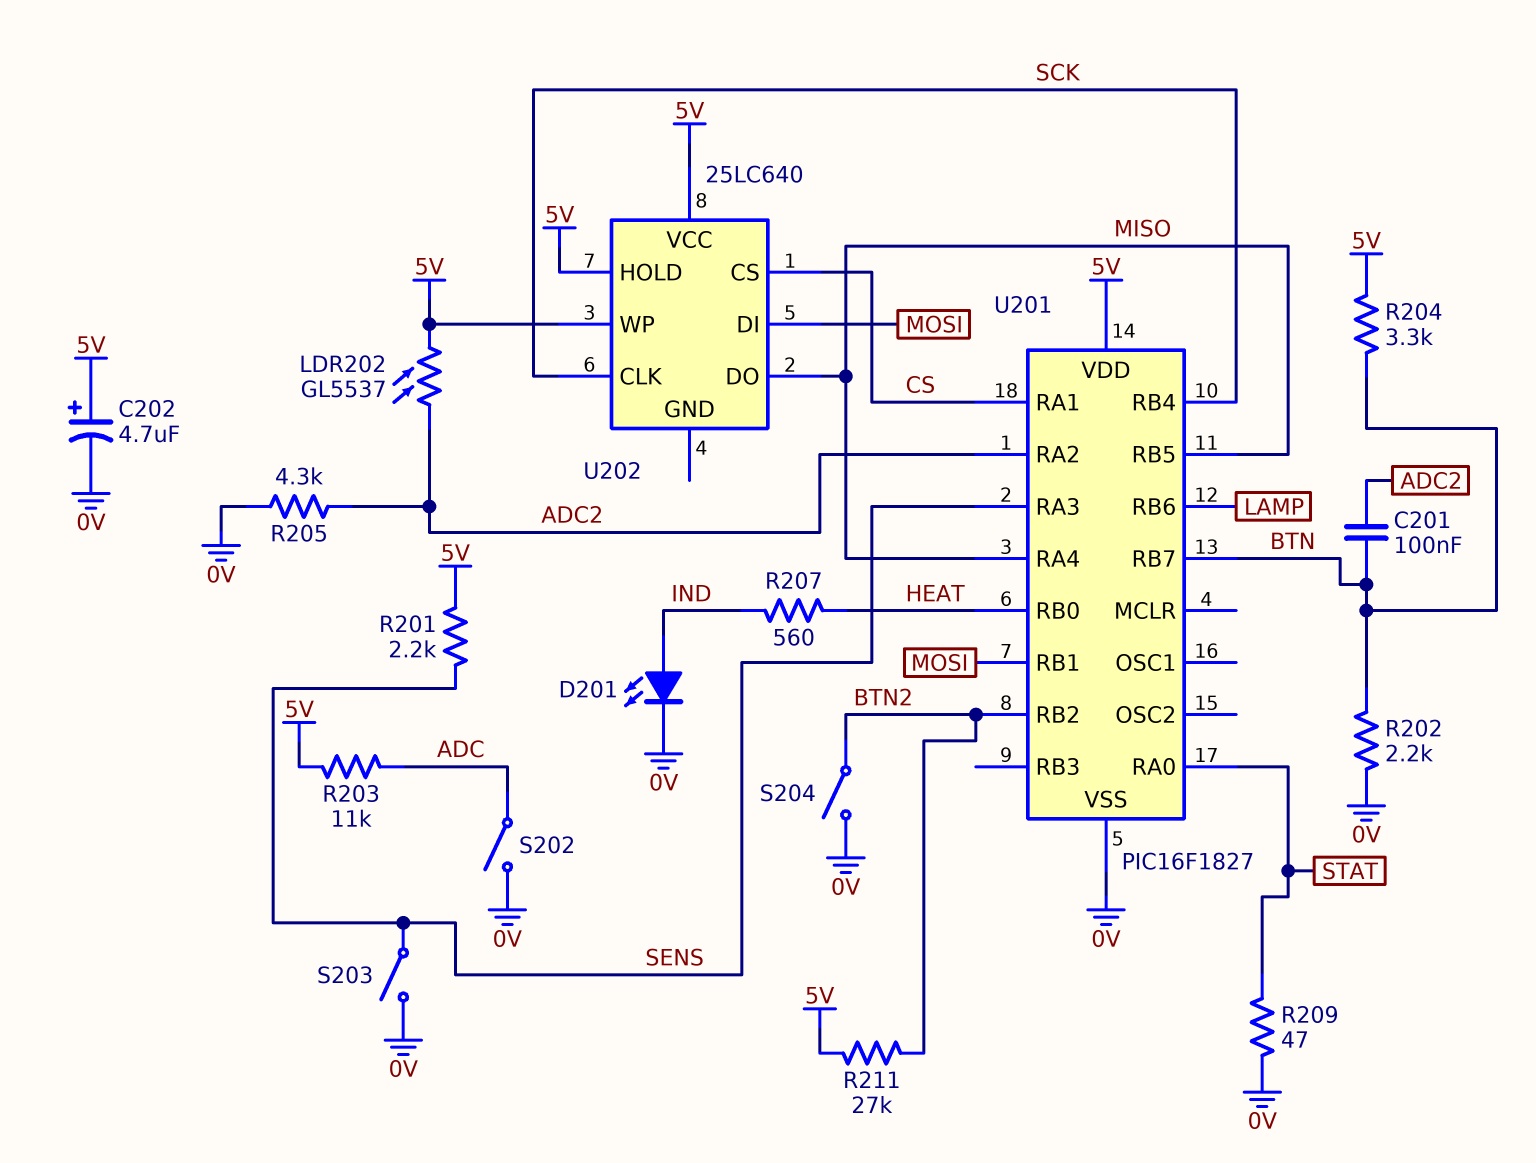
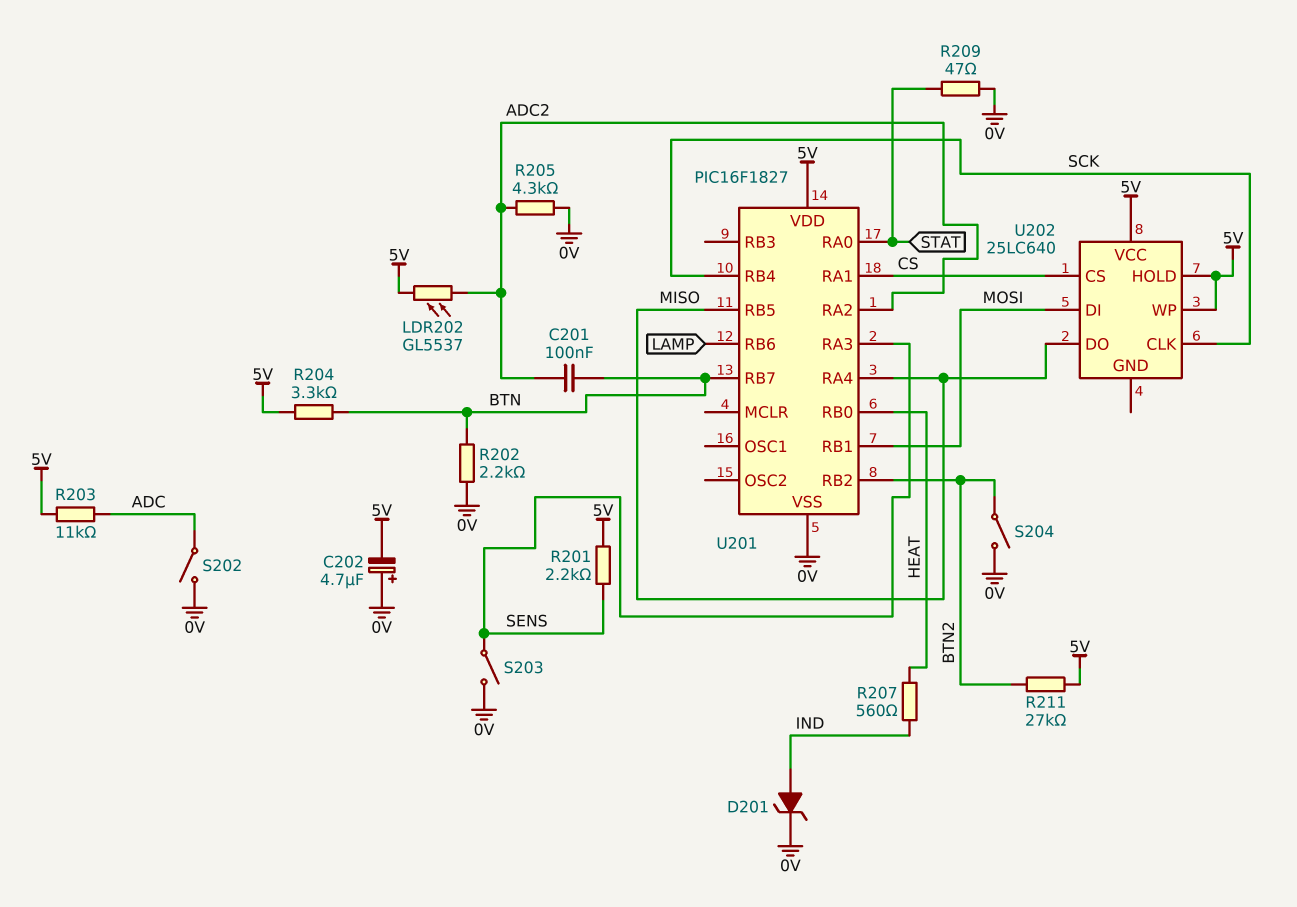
C202: 4.7uF (plus 5V, minus 0V) -> 4.7uF (plus 0V, minus 5V)
D201: LED (A IND, K 0V) -> zener (A IND, K 0V)

